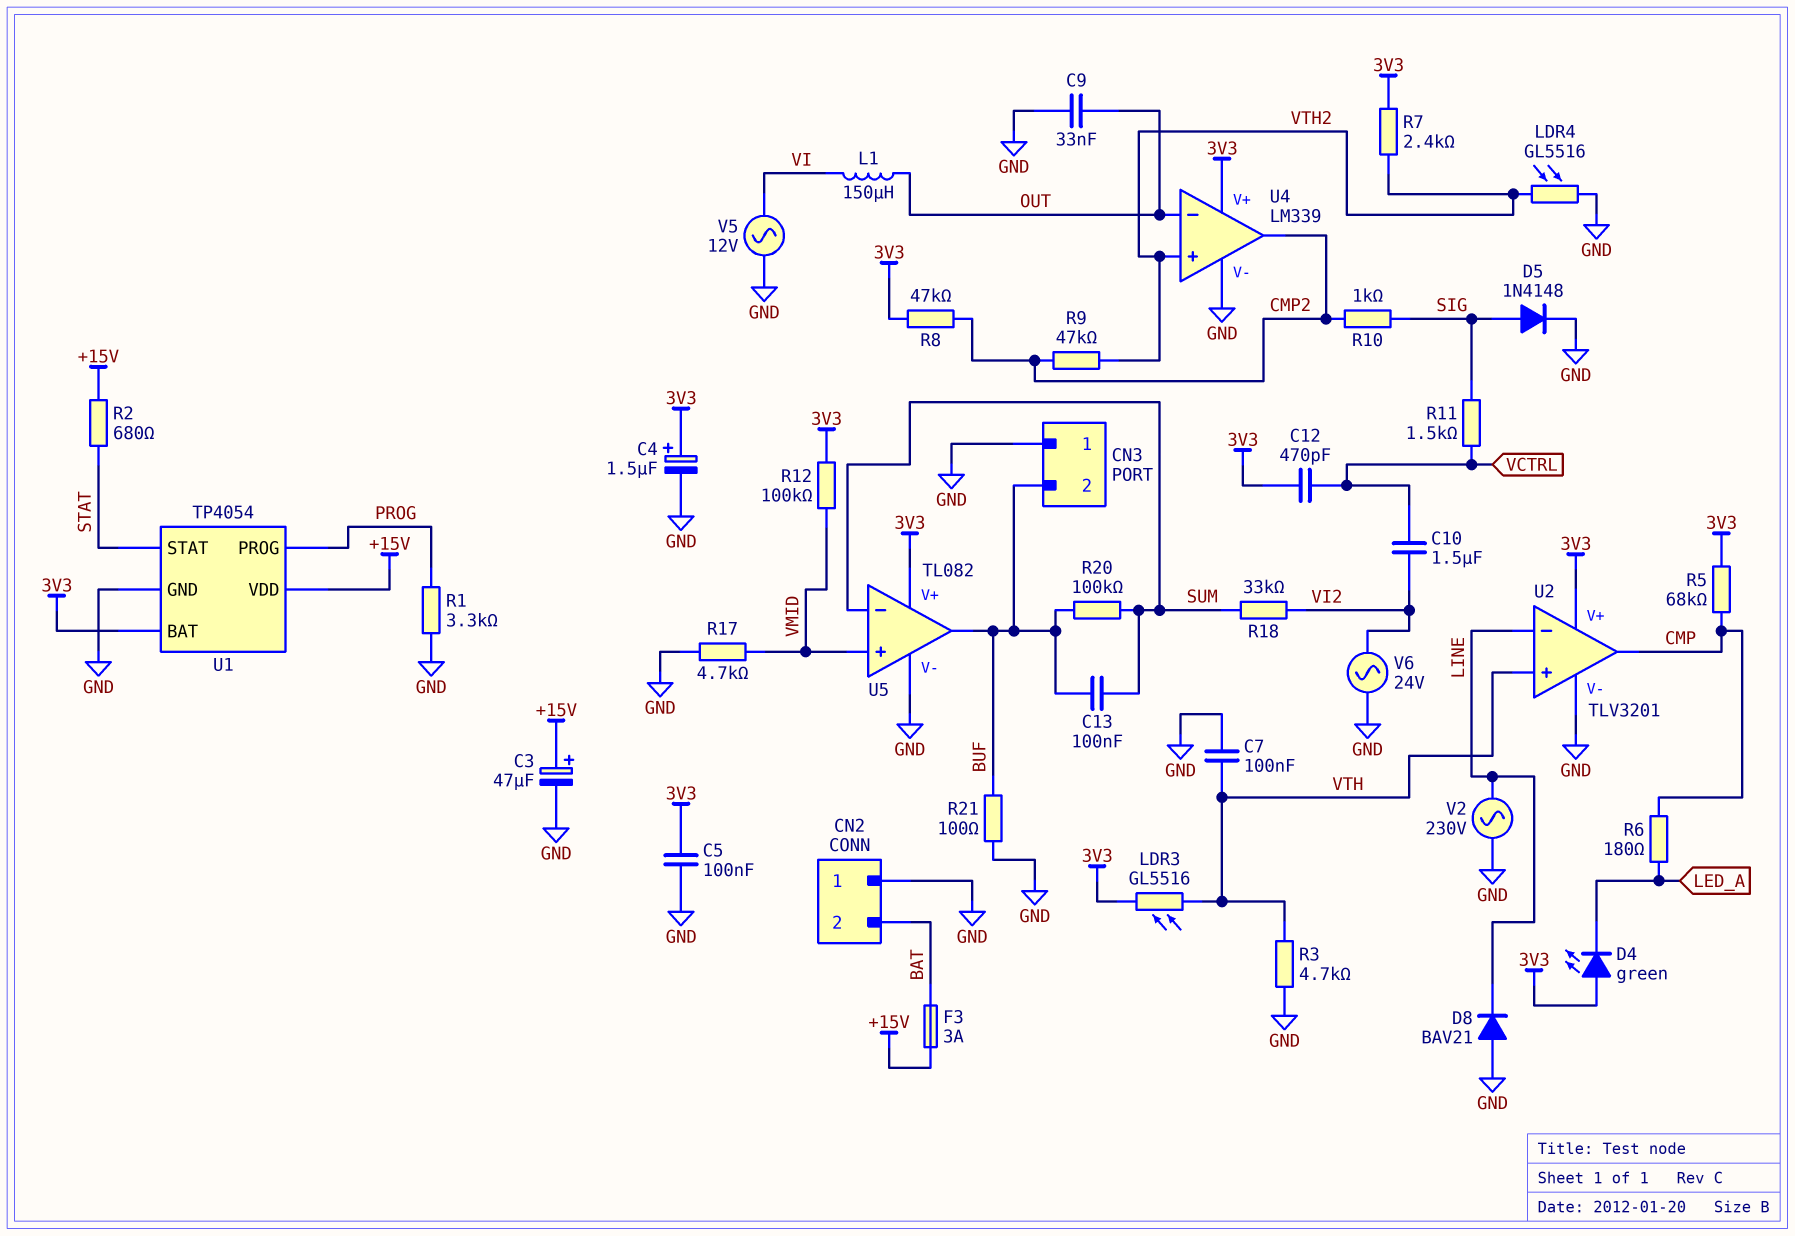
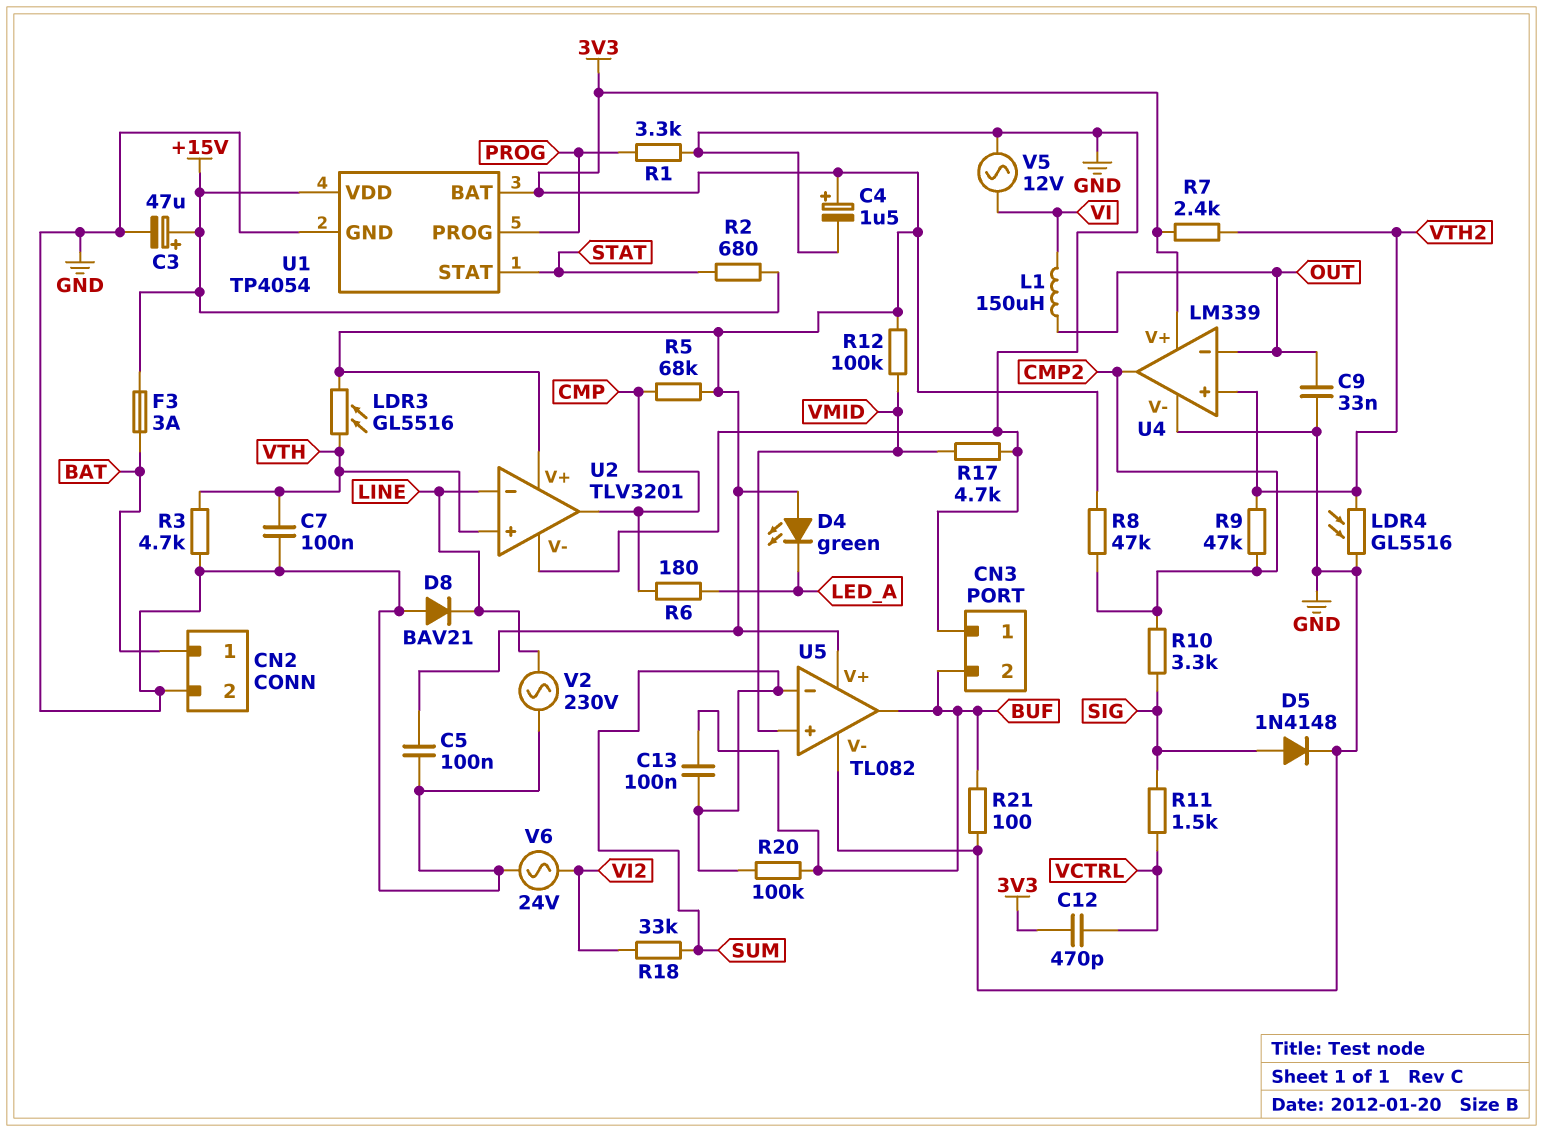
C10: 1.5uF (VCTRL, VI2) -> none
CN2 pin 1: GND -> BAT
CN2 pin 2: BAT -> GND
R10: 1k (CMP2, SIG) -> 3.3k (CMP2, SIG)

